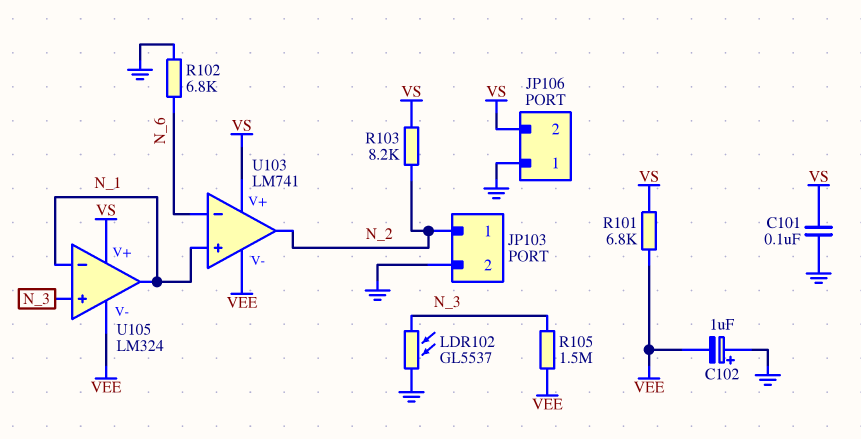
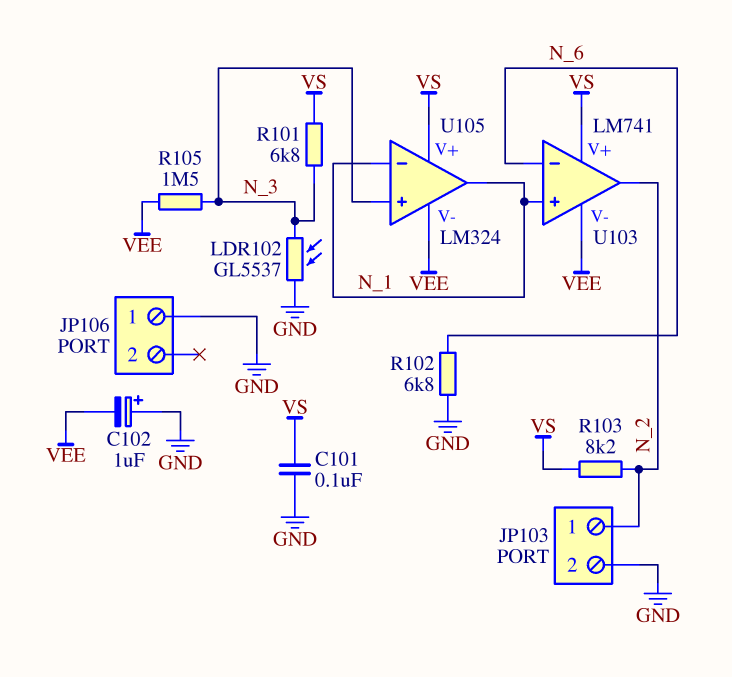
JP106 pin 2: VS -> none
R101: 6.8k (VEE, VS) -> 6.8k (N_3, VS)

